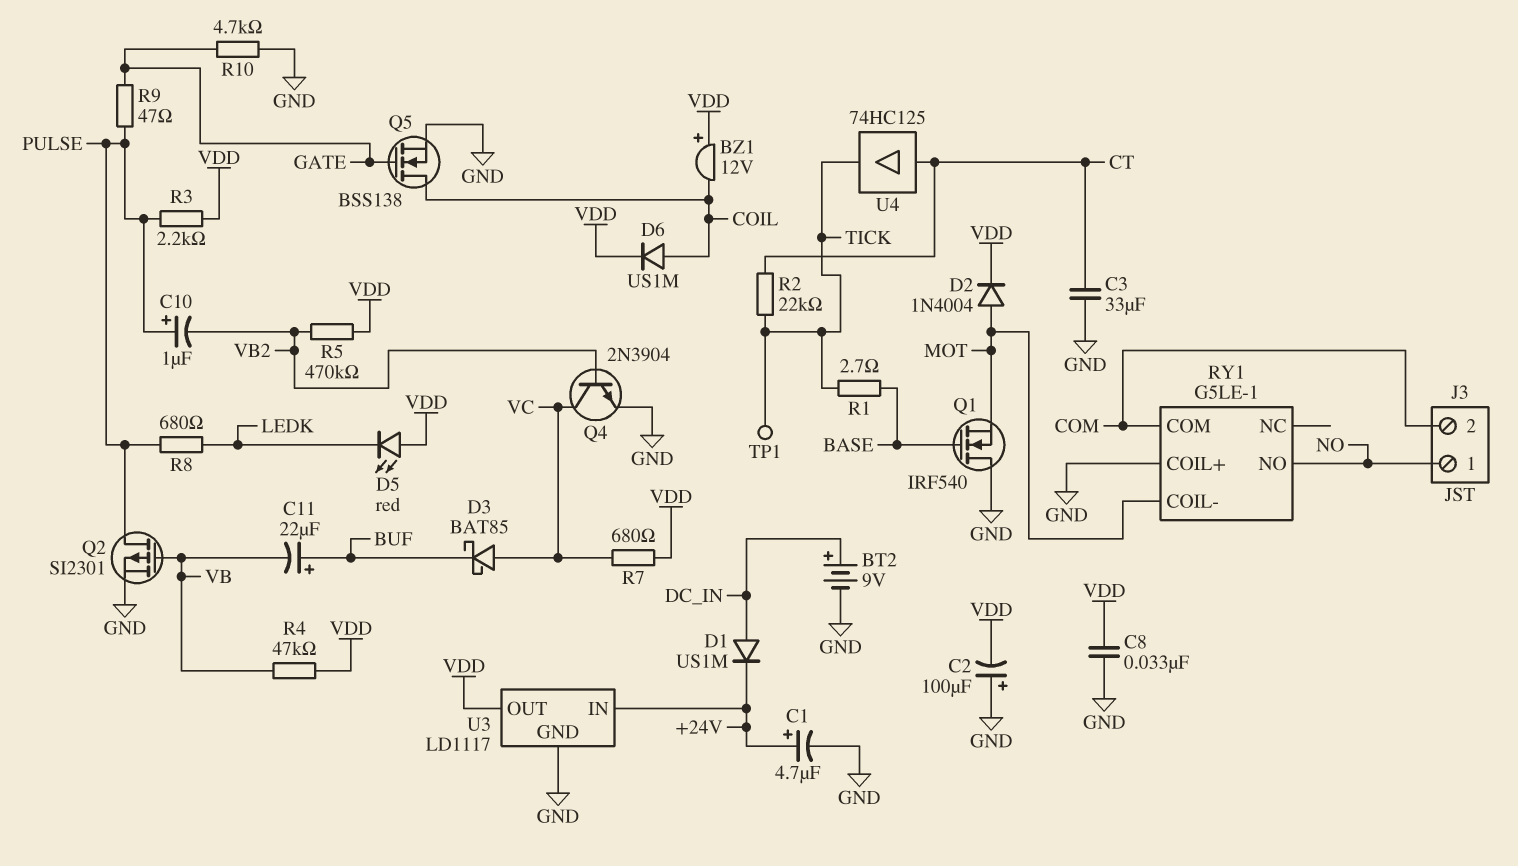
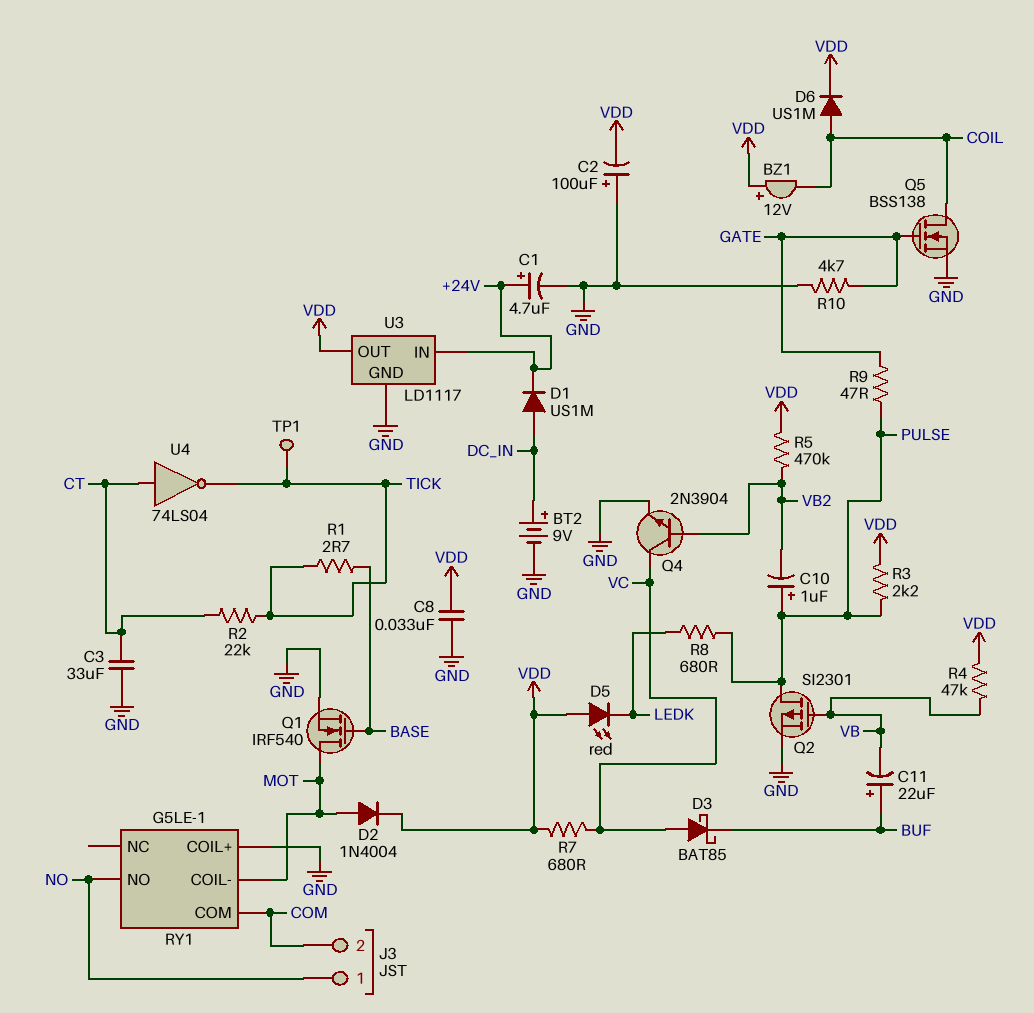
Q1: NMOS IRF540 (G BASE, D GND, S MOT) -> NMOS IRF540 (G BASE, D MOT, S GND)
U4: buffer 74HC125 (in CT, out TICK) -> NOT 74LS04 (in CT, out TICK)

